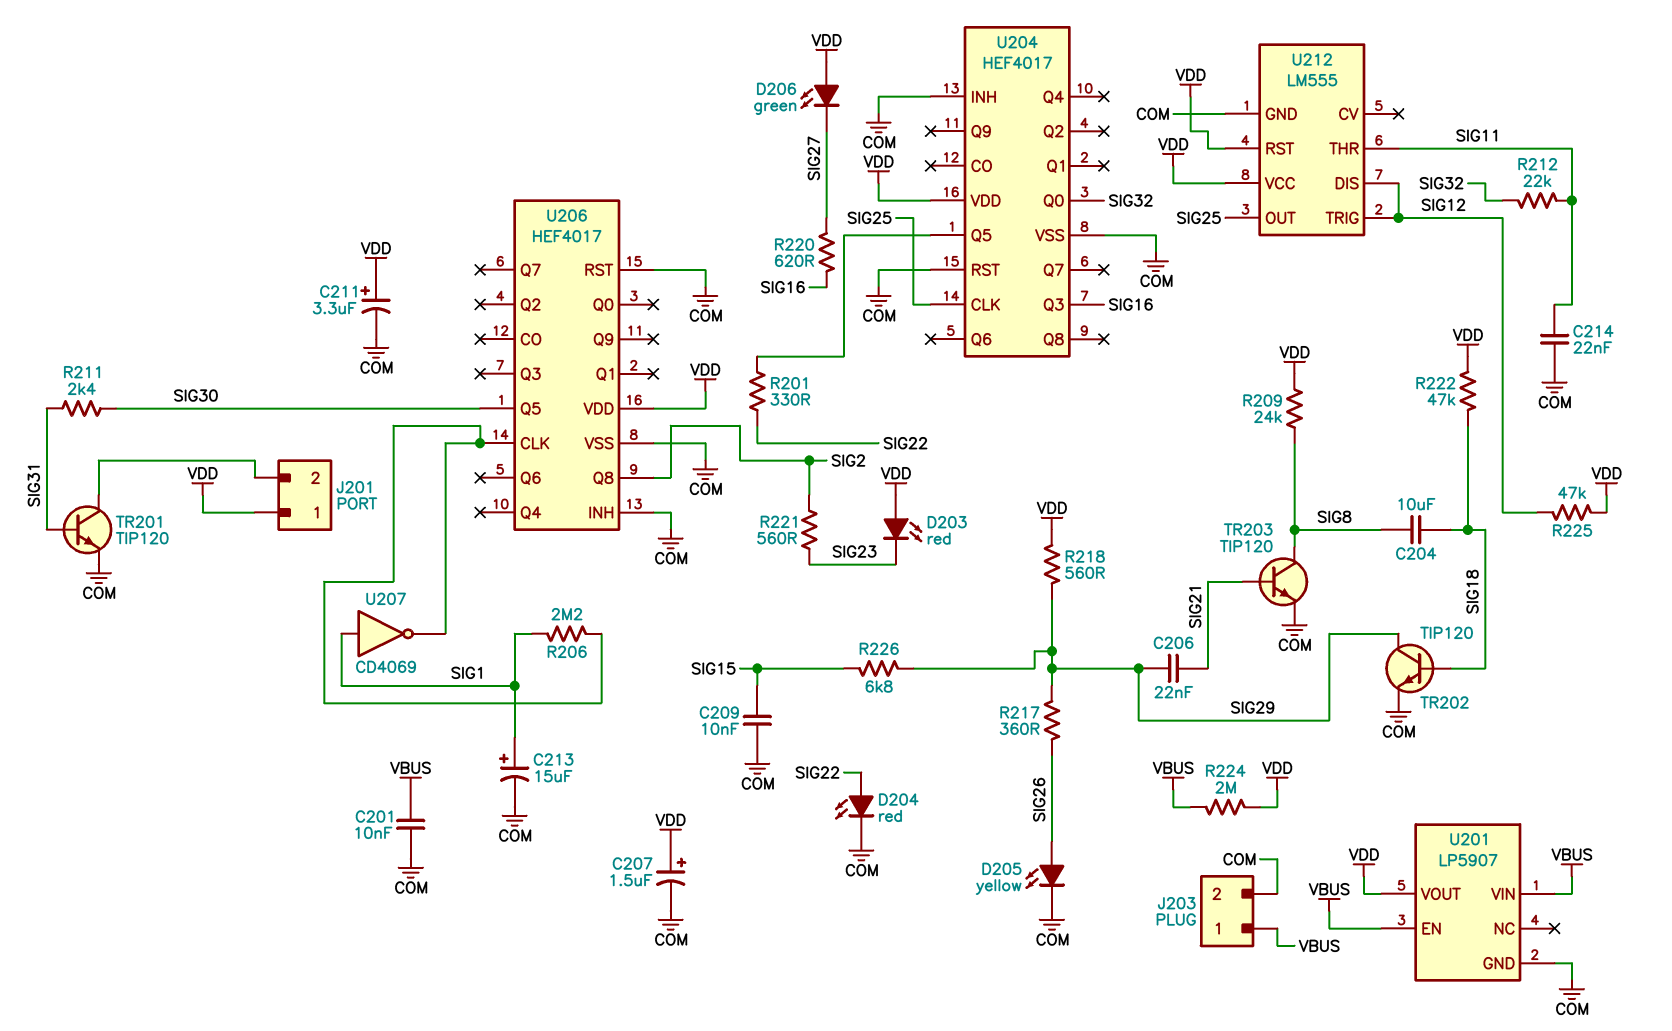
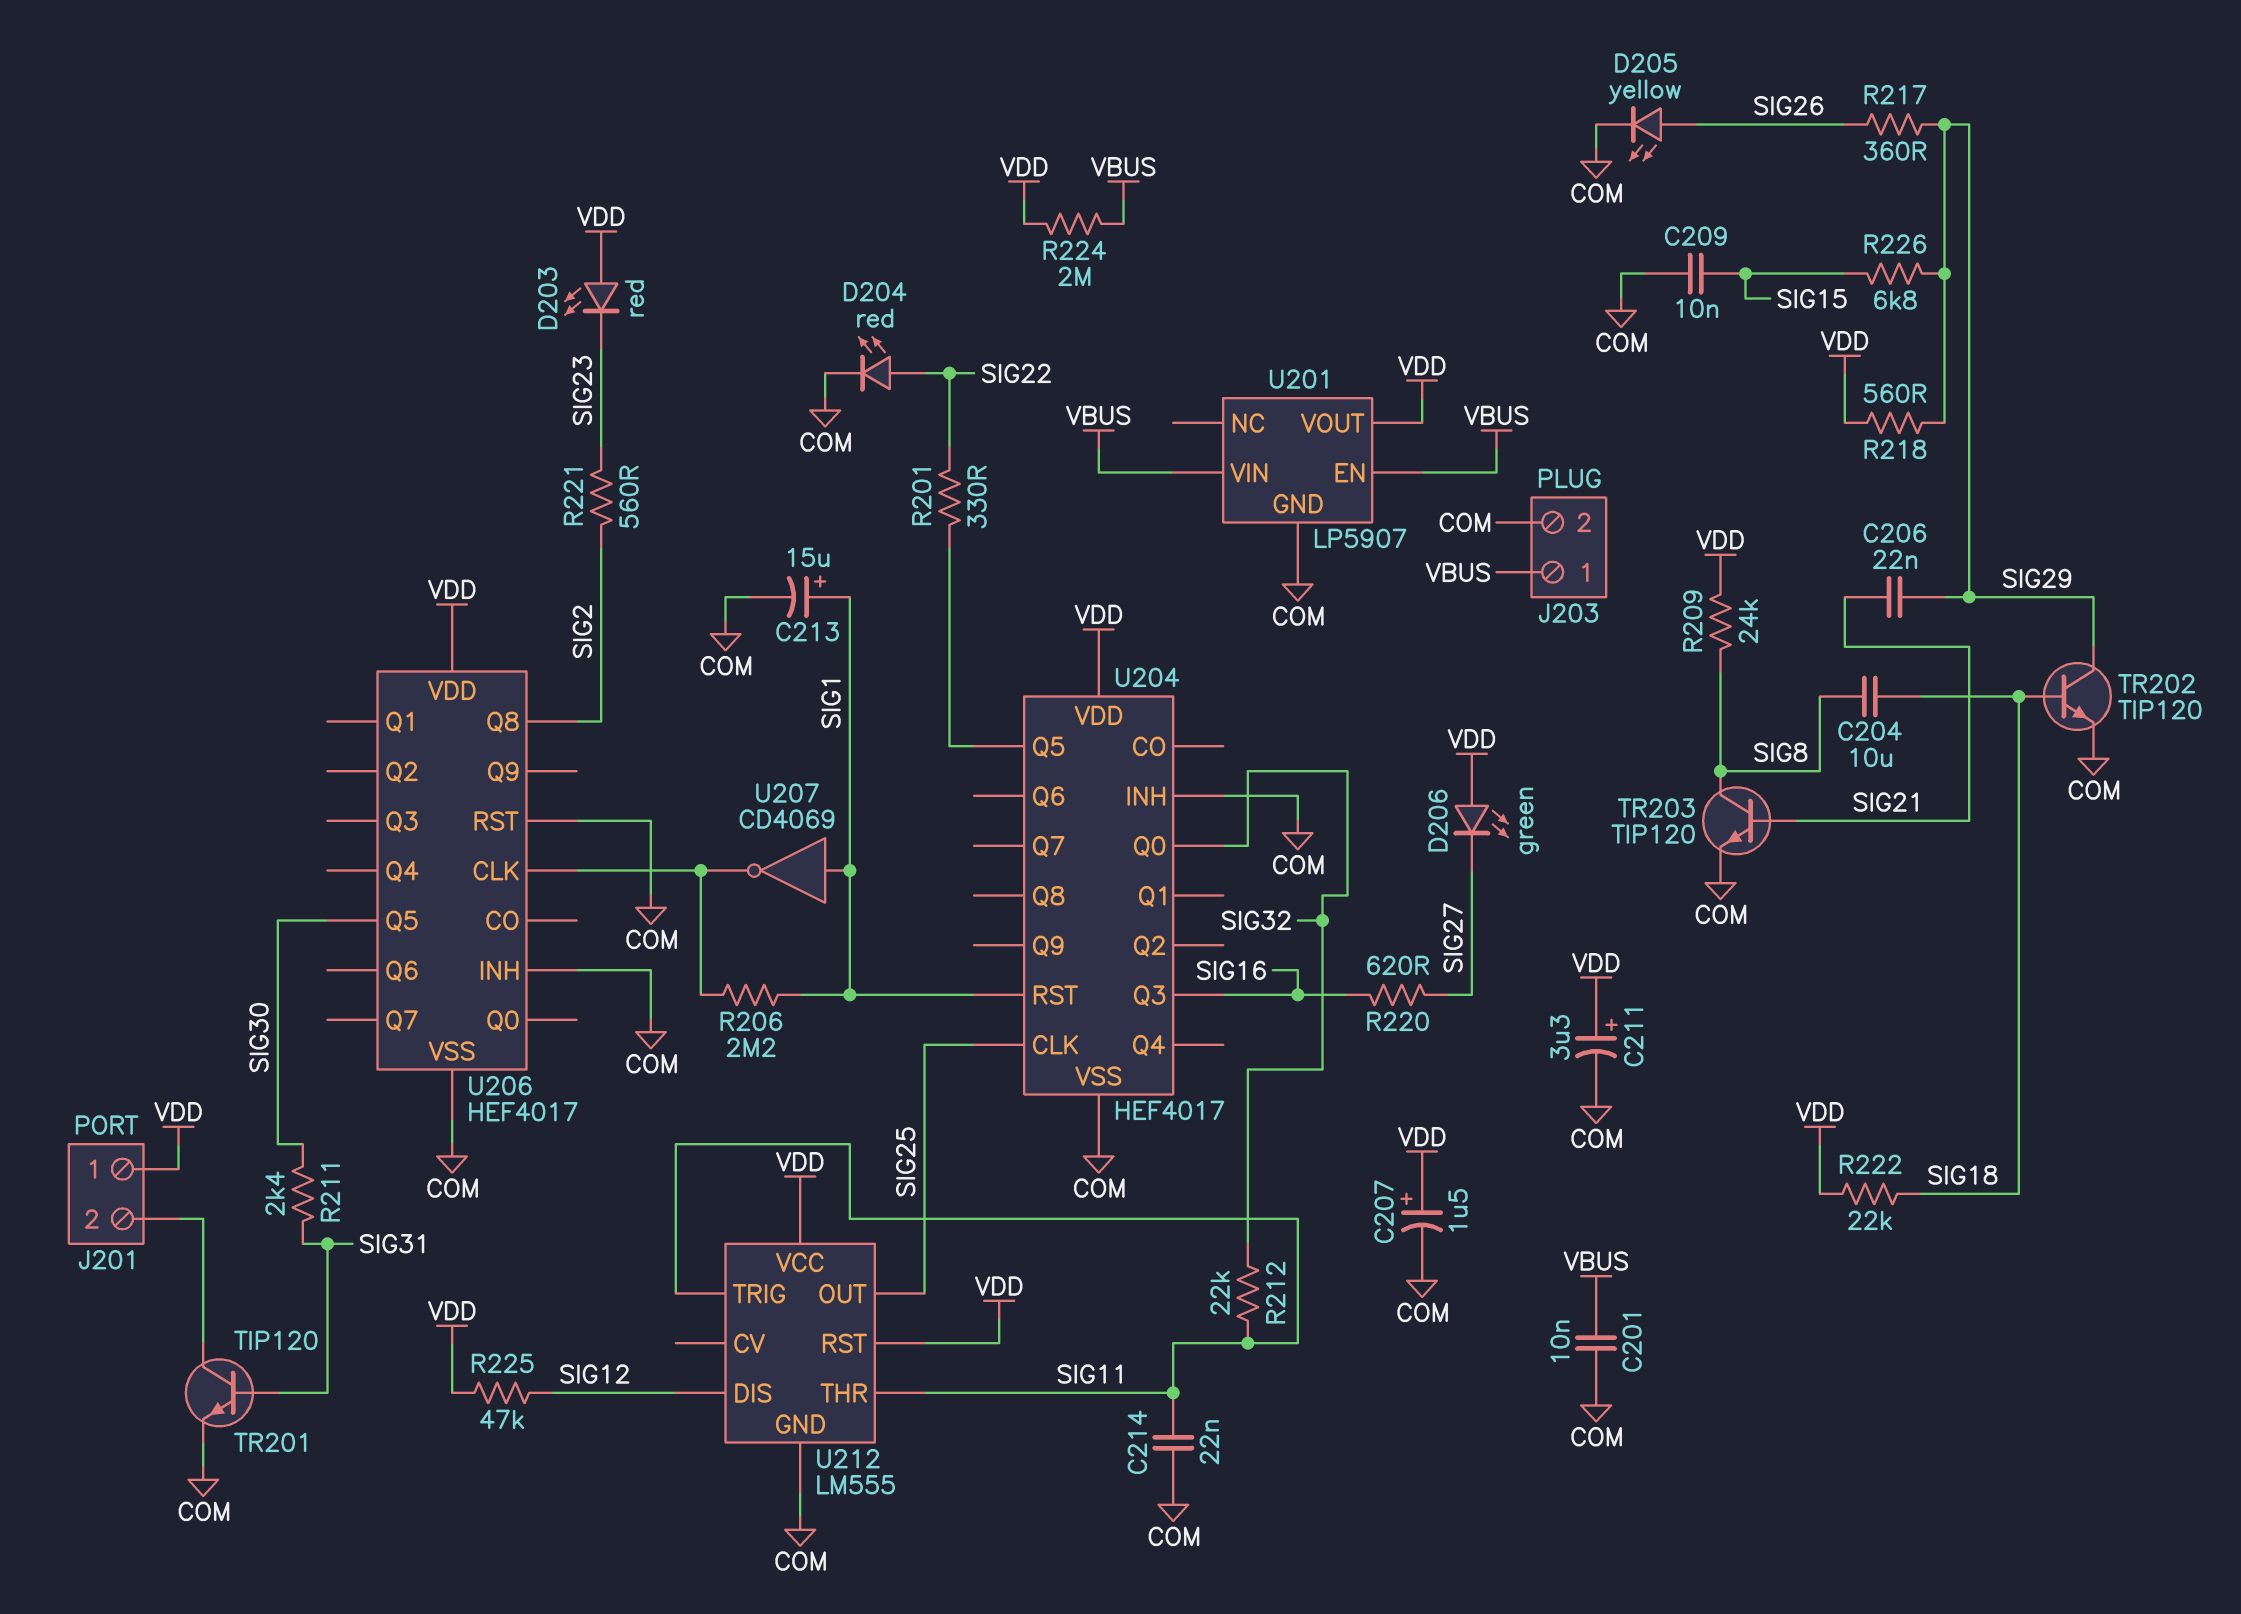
R222: 47k (SIG18, VDD) -> 22k (SIG18, VDD)
U204 pin RST: COM -> SIG1
U212 pin TRIG: SIG12 -> SIG11

